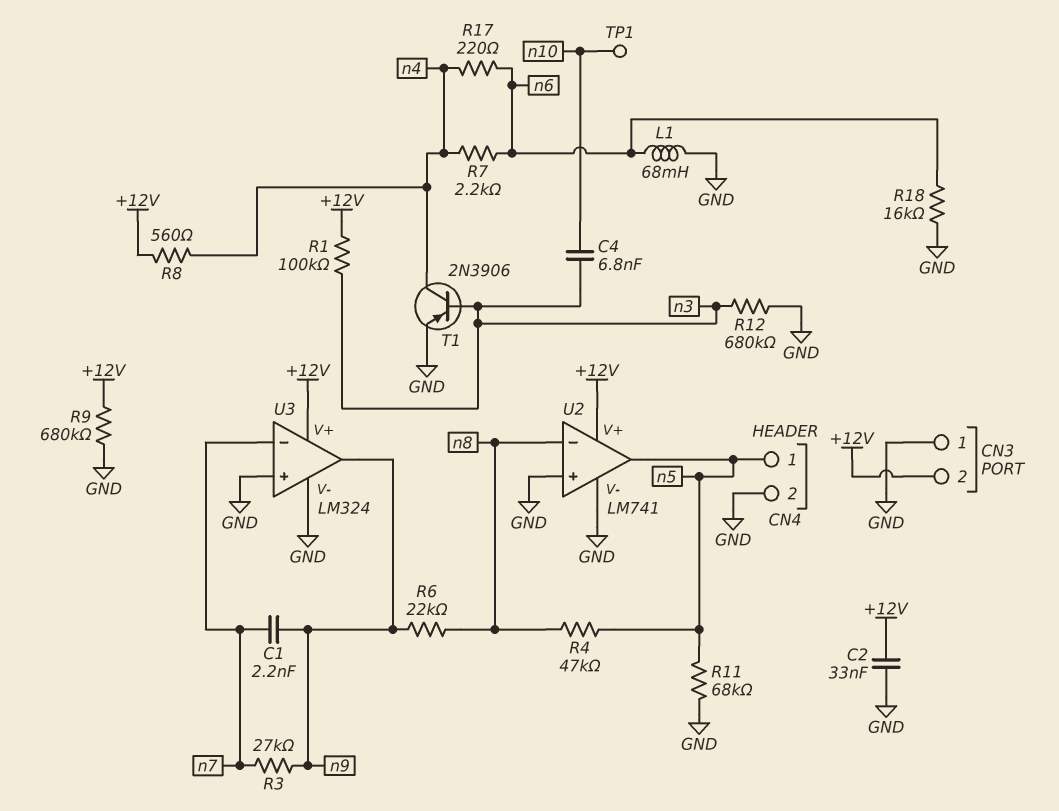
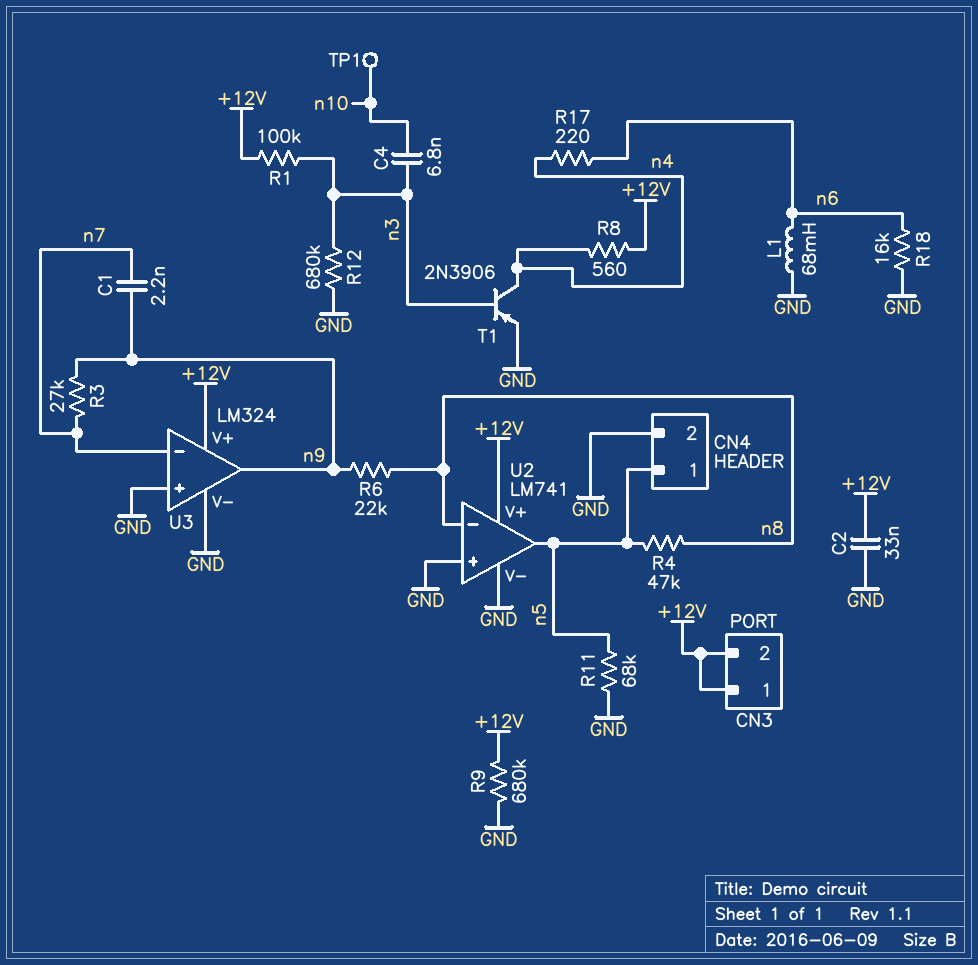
CN3 pin 1: GND -> +12V
R7: 2.2k (n4, n6) -> none

